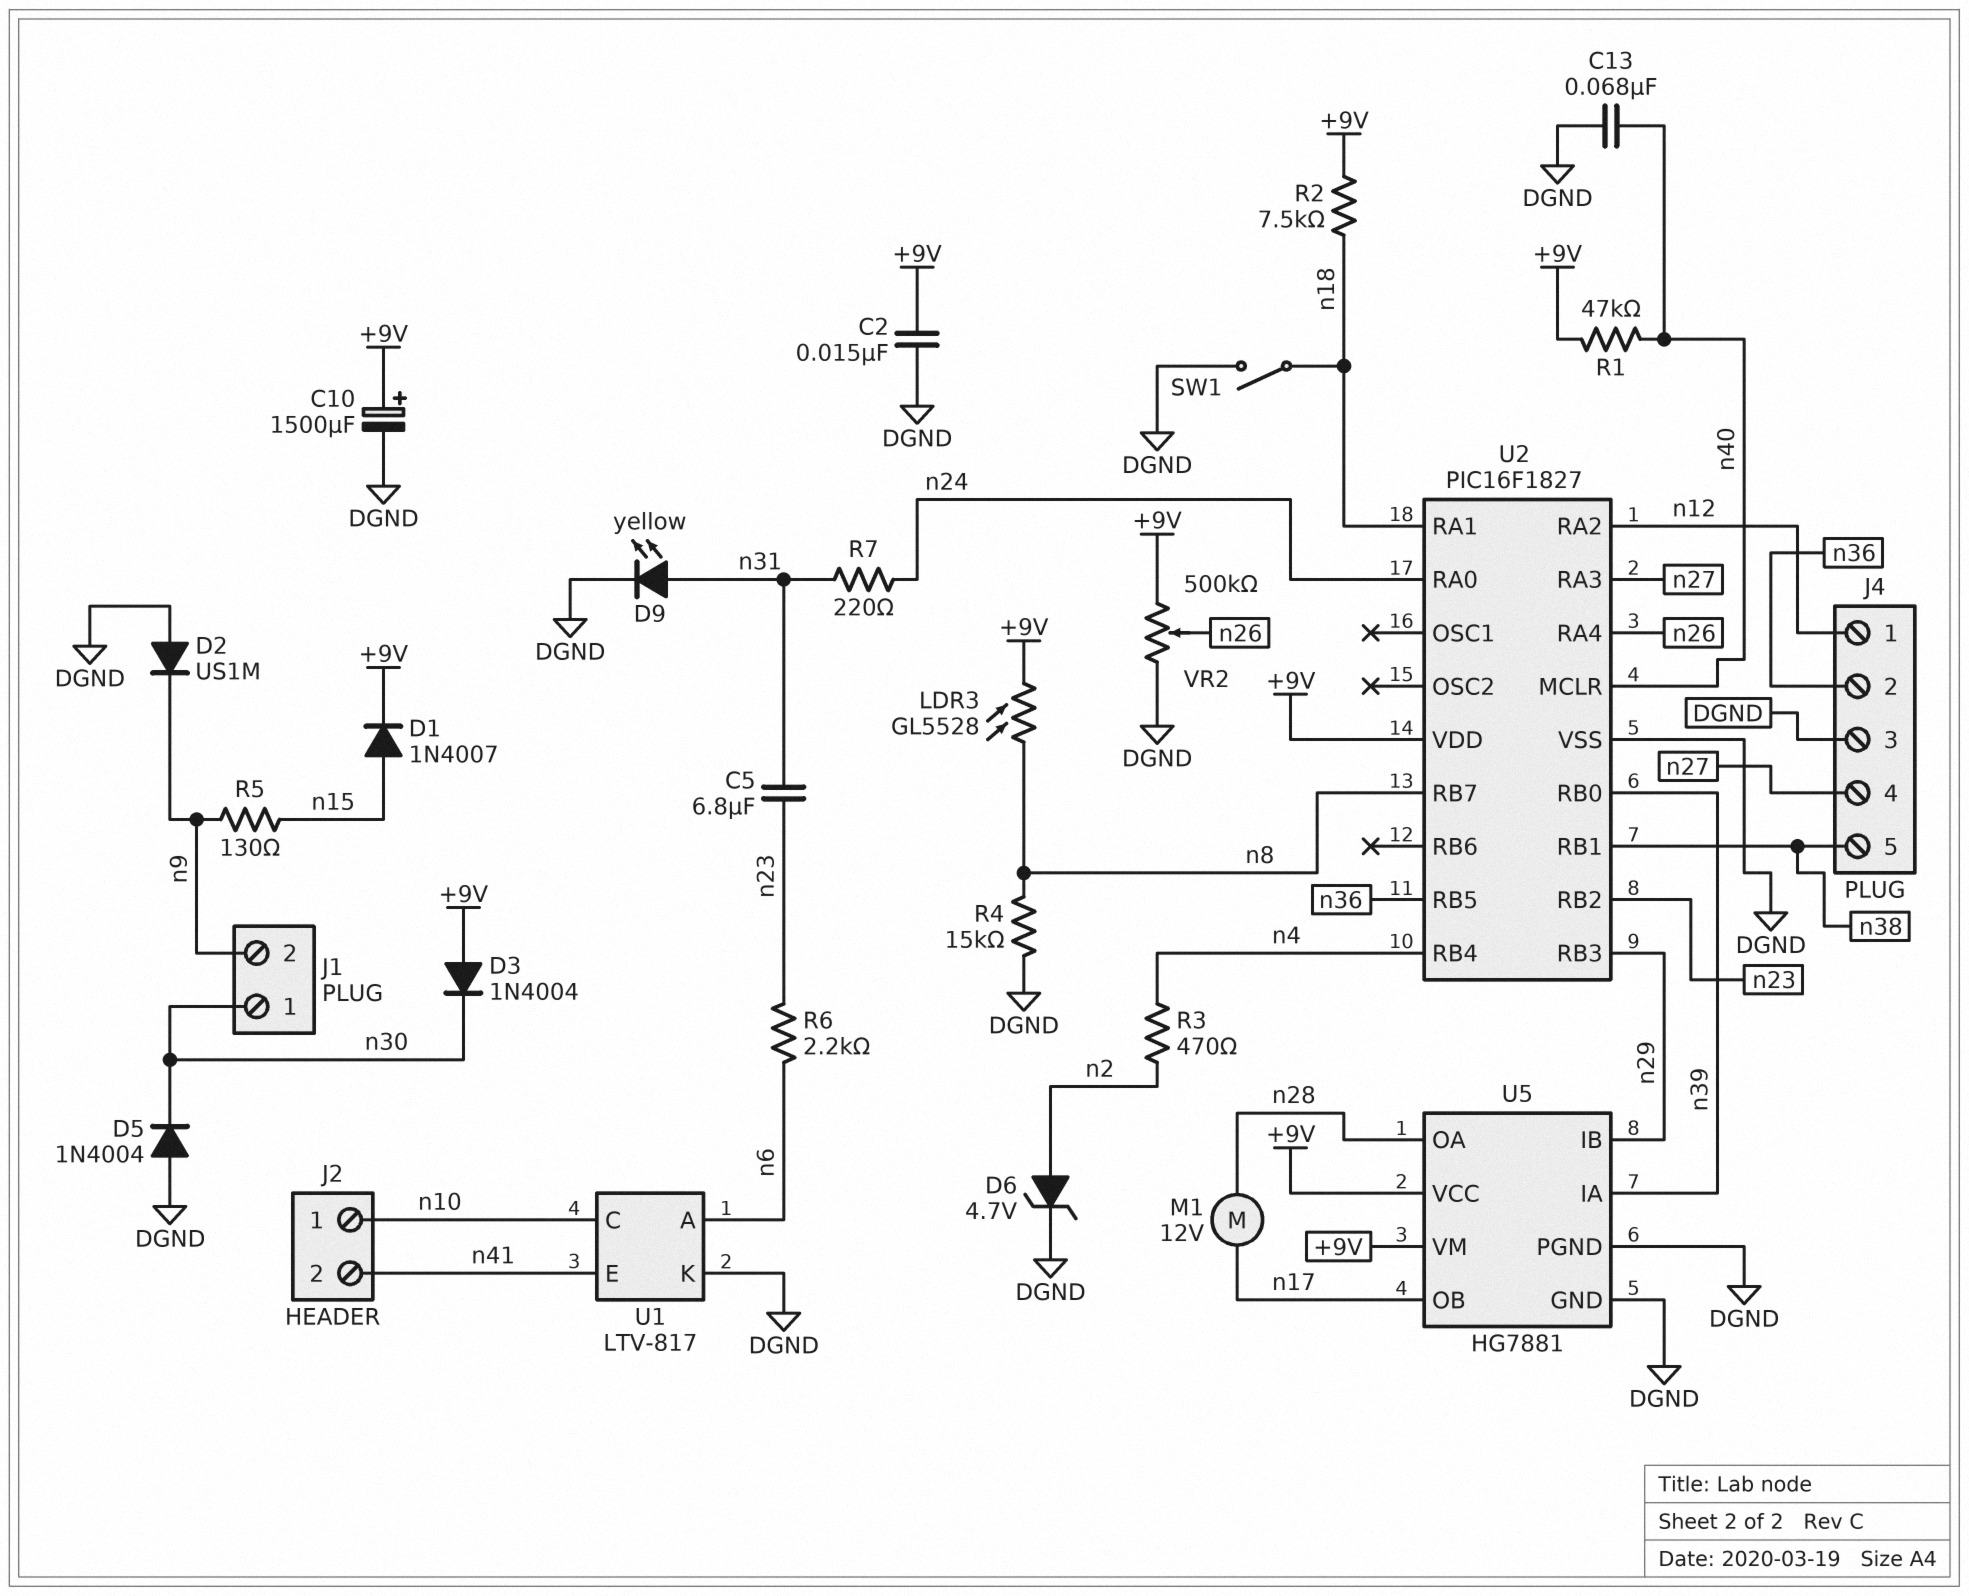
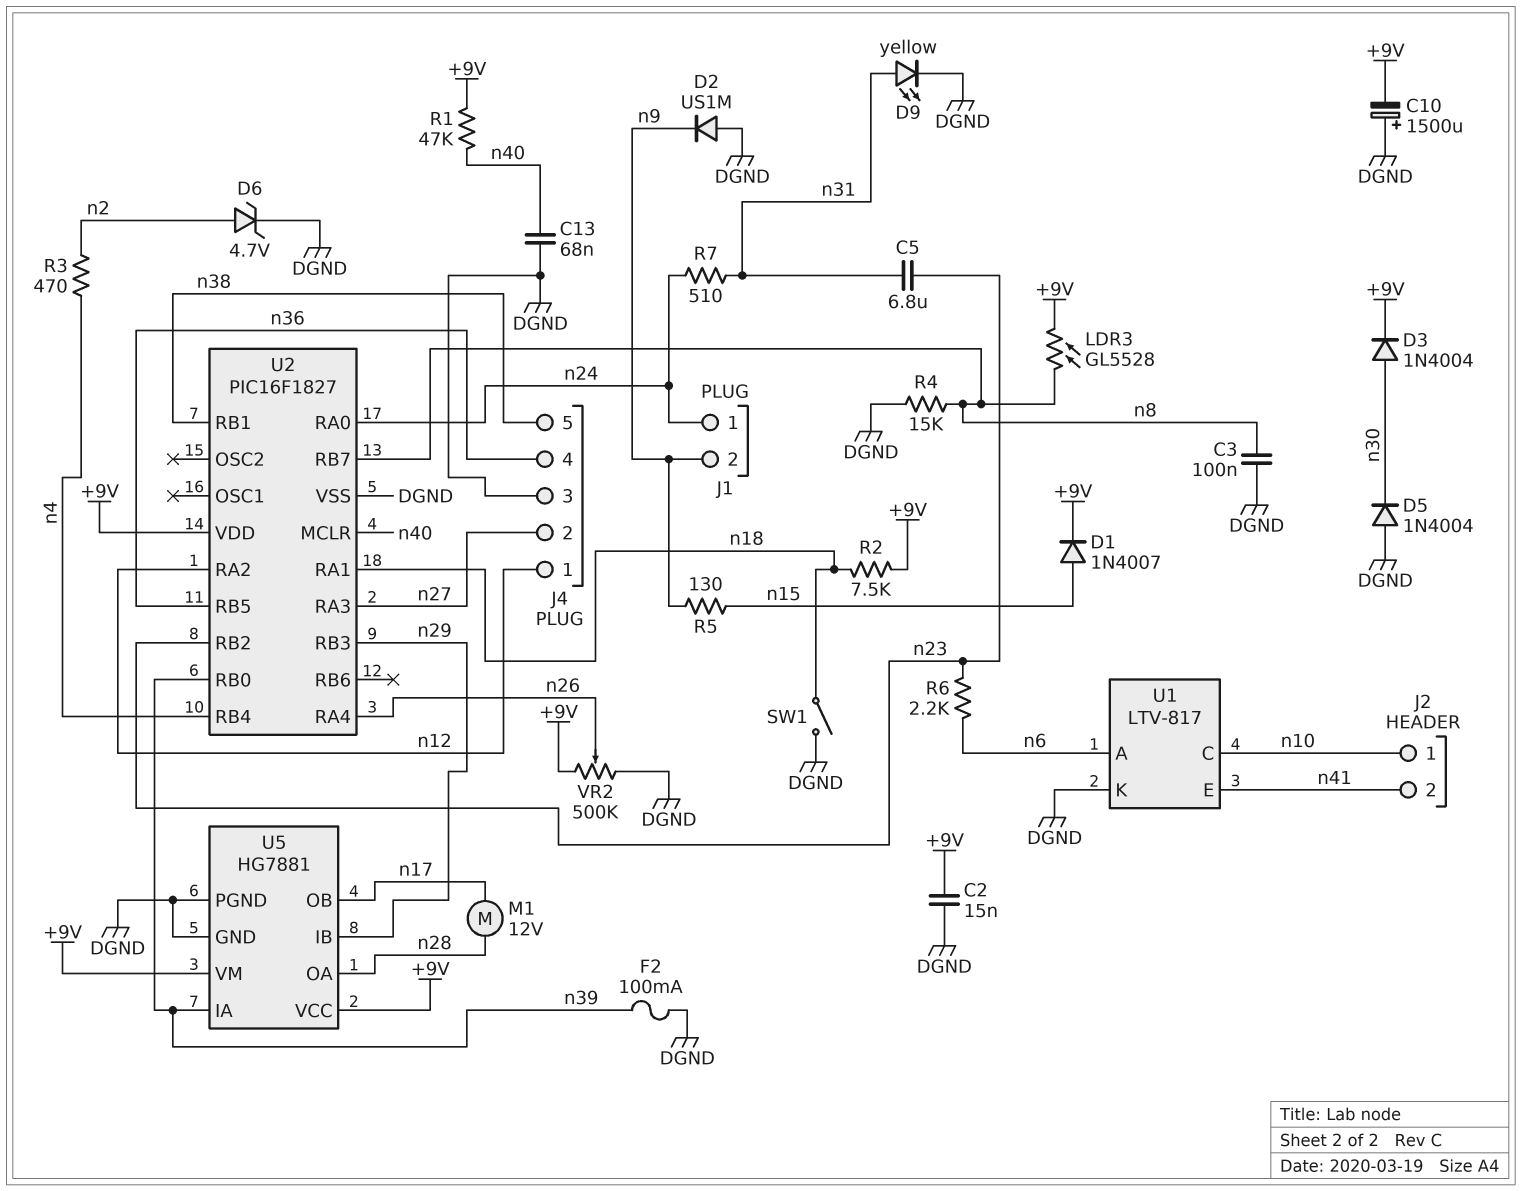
C3: none -> 100nF (DGND, n8)
C10: 1500uF (plus +9V, minus DGND) -> 1500uF (plus DGND, minus +9V)
D3: diode 1N4004 (A +9V, K n30) -> diode 1N4004 (A n30, K +9V)
F2: none -> 100mA (DGND, n39)
J1 pin 1: n30 -> n24
J4 pin 2: n36 -> n27
J4 pin 4: n27 -> n36
R7: 220 (n24, n31) -> 510 (n24, n31)

